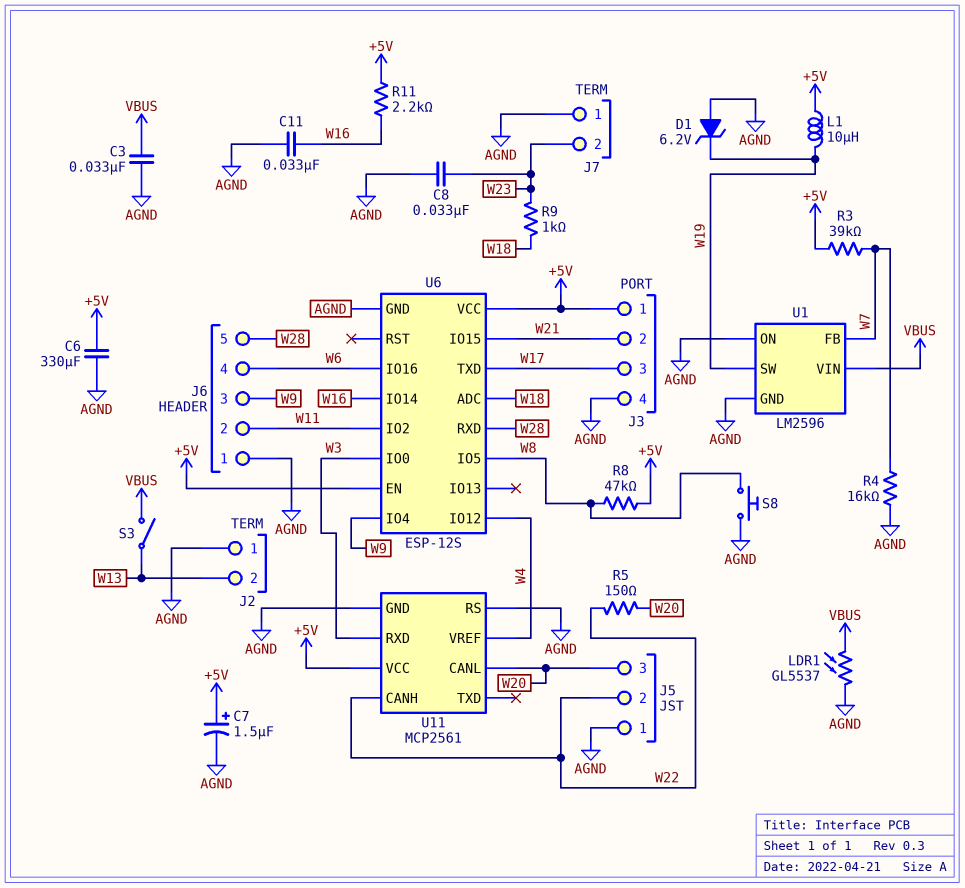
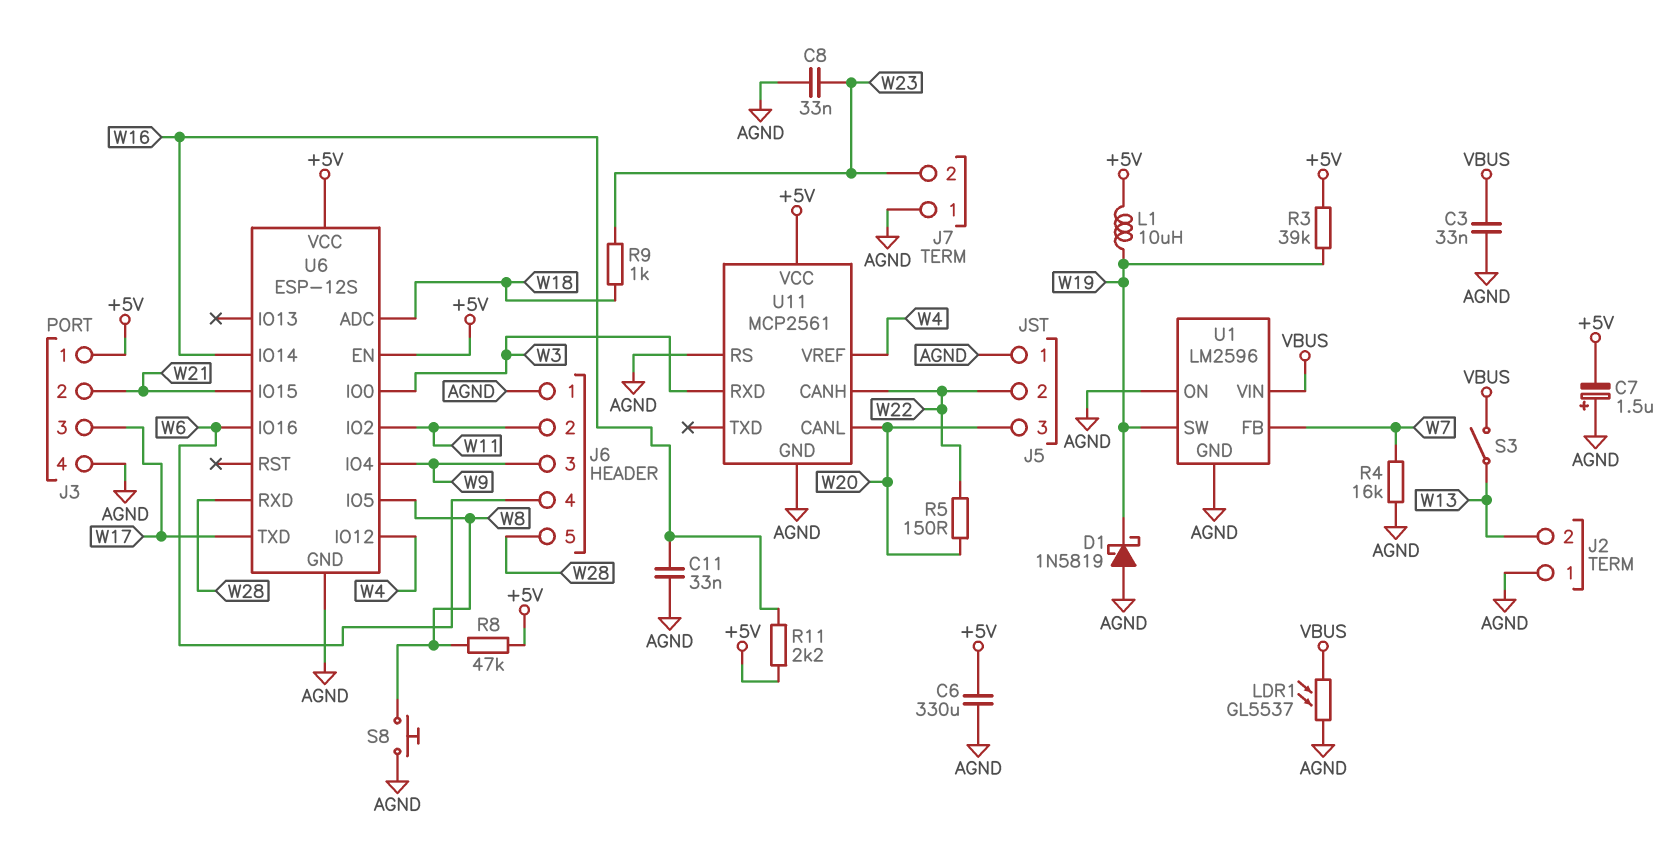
C7: 1.5uF (plus +5V, minus AGND) -> 1.5uF (plus AGND, minus +5V)
D1: zener 6.2V (A AGND, K W19) -> schottky 1N5819 (A AGND, K W19)
R3: 39k (+5V, W7) -> 39k (+5V, W19)

